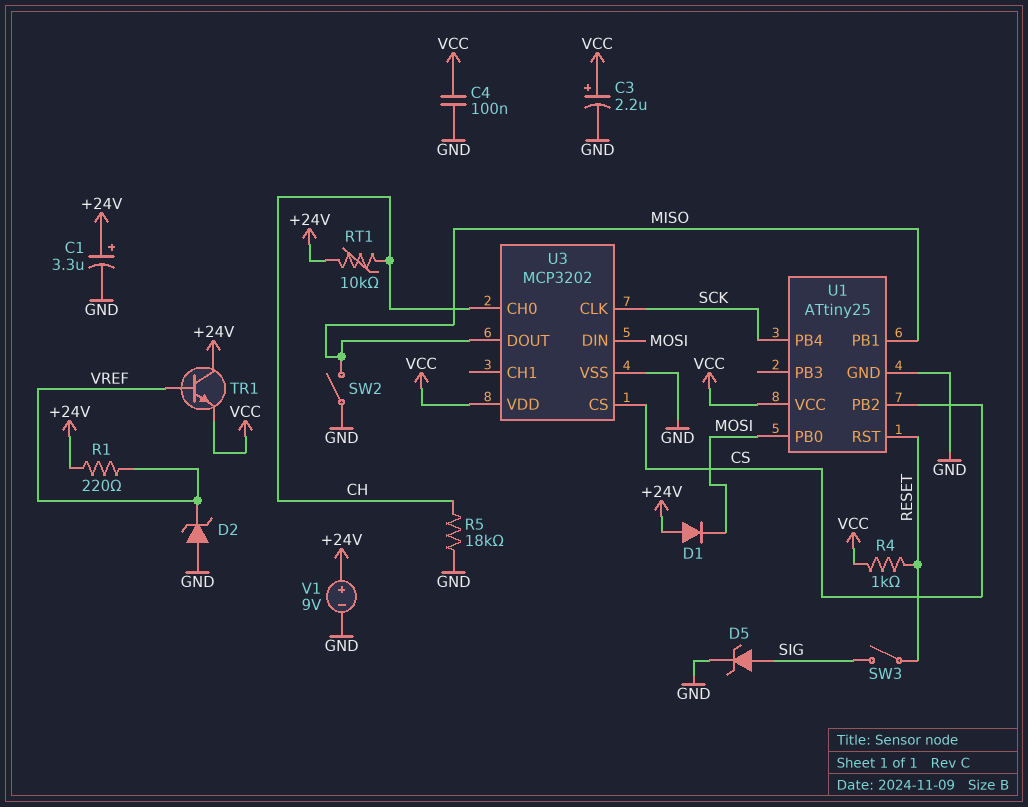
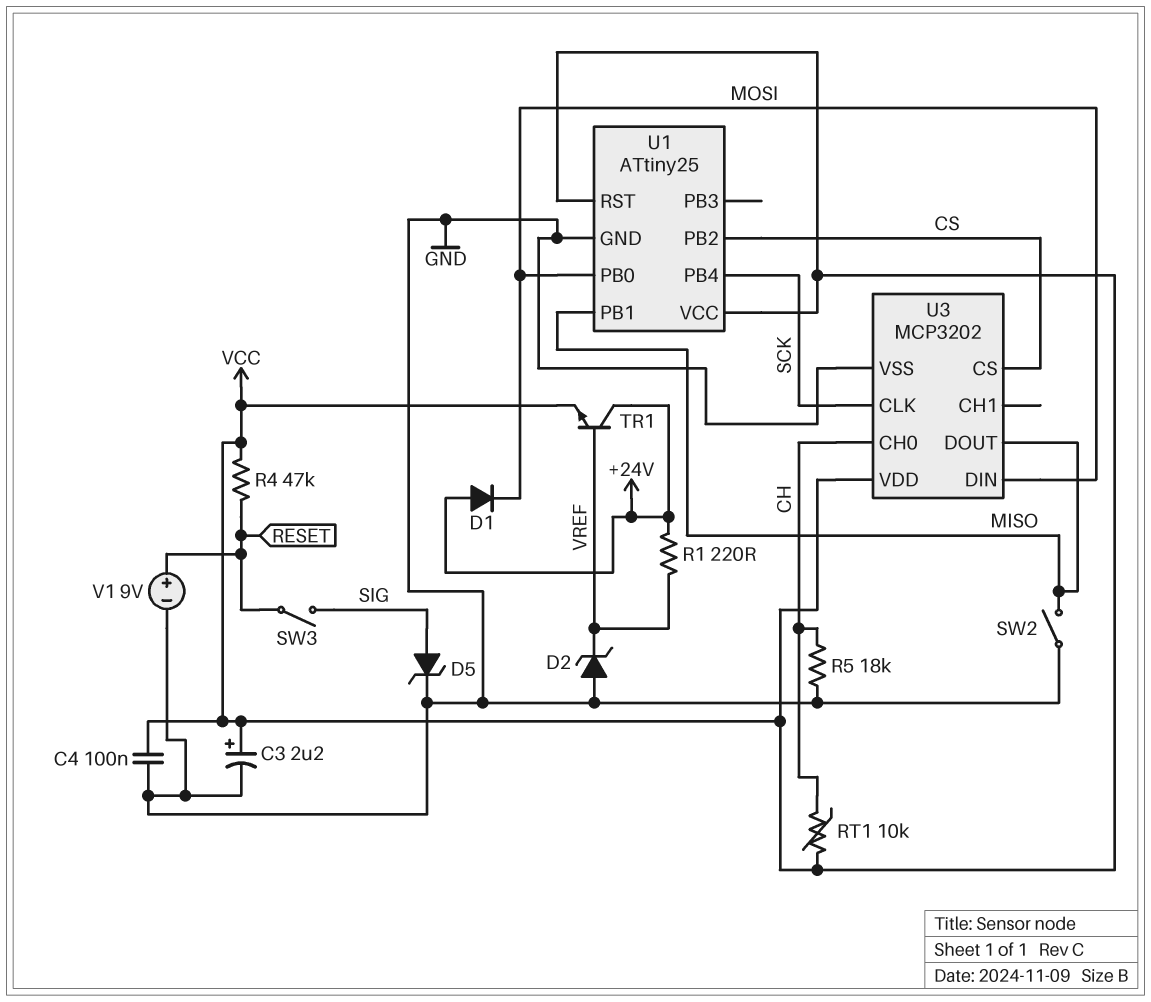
C1: 3.3uF (plus +24V, minus GND) -> none
R4: 1k (RESET, VCC) -> 47k (RESET, VCC)
RT1: 10k (+24V, CH) -> 10k (CH, VCC)
U1 pin RST: RESET -> VCC
V1: 9V (plus +24V, minus GND) -> 9V (plus RESET, minus GND)

